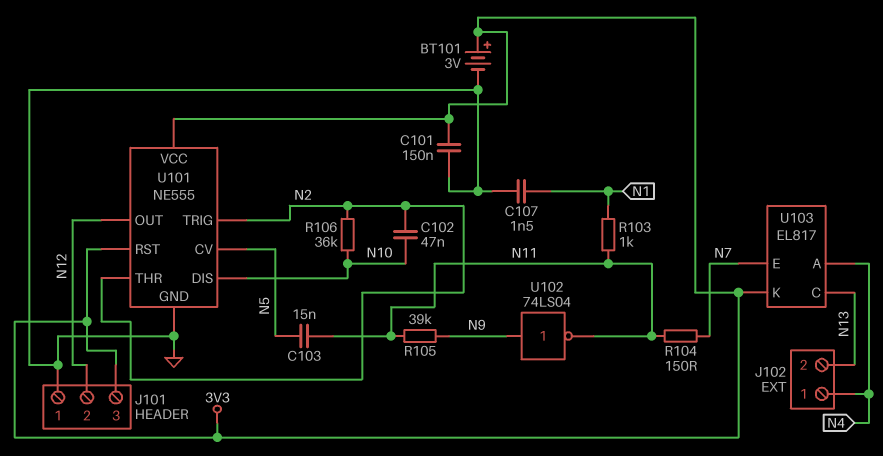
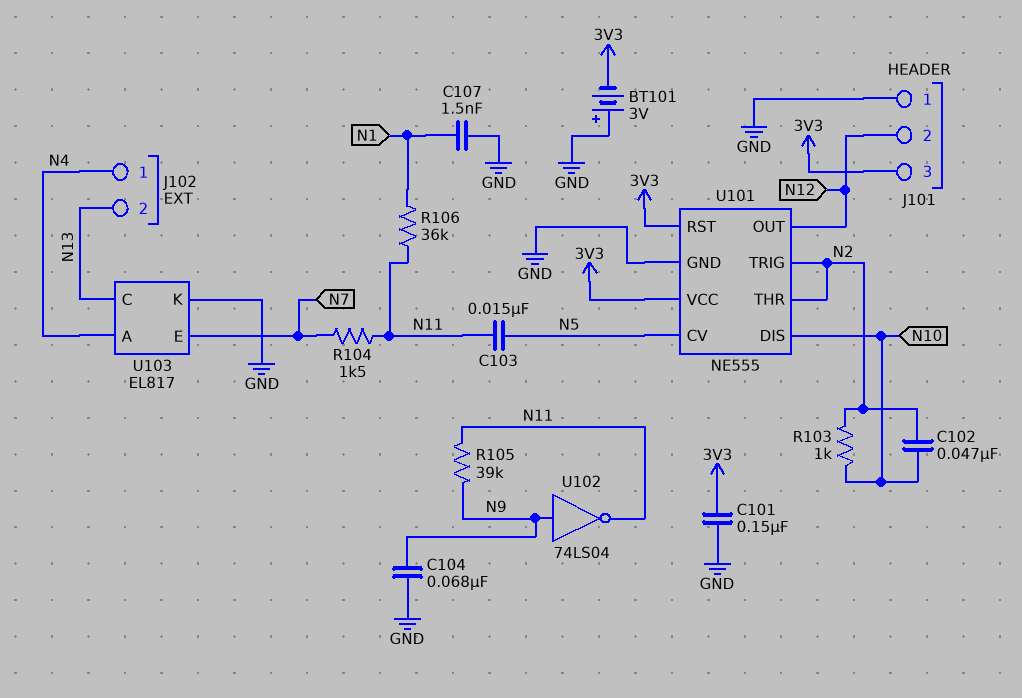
BT101: 3V (plus 3V3, minus GND) -> 3V (plus GND, minus 3V3)
C104: none -> 68nF (GND, N9)
R103: 1k (N1, N11) -> 1k (N2, N10)
R104: 150 (N7, N11) -> 1.5k (N7, N11)
R106: 36k (N2, N10) -> 36k (N1, N11)
U103 pin K: 3V3 -> GND

